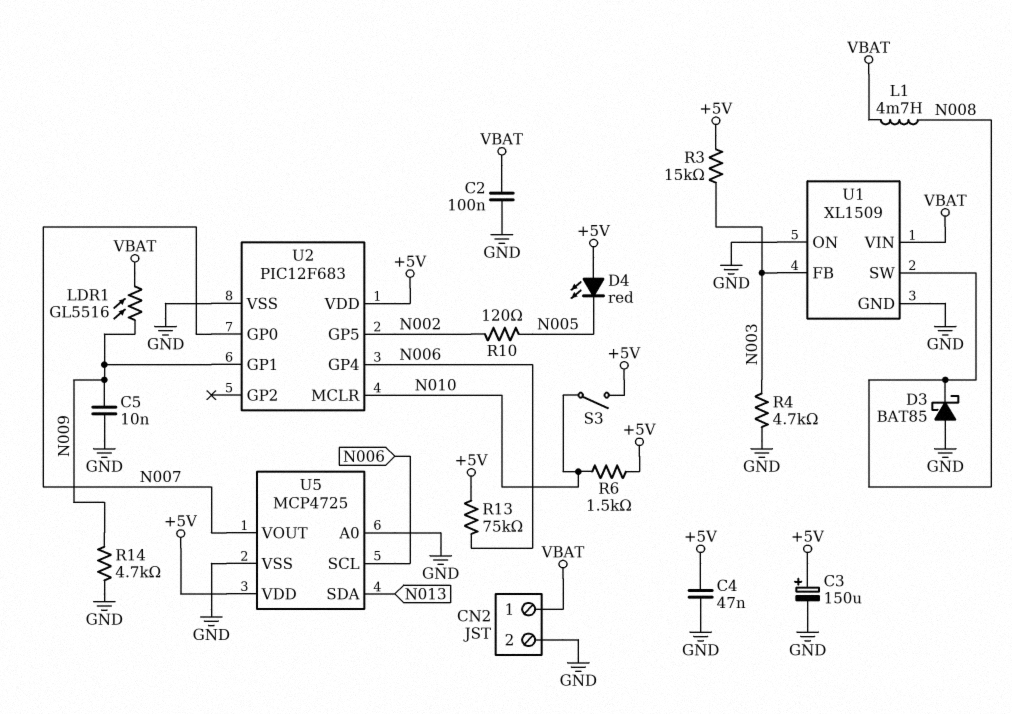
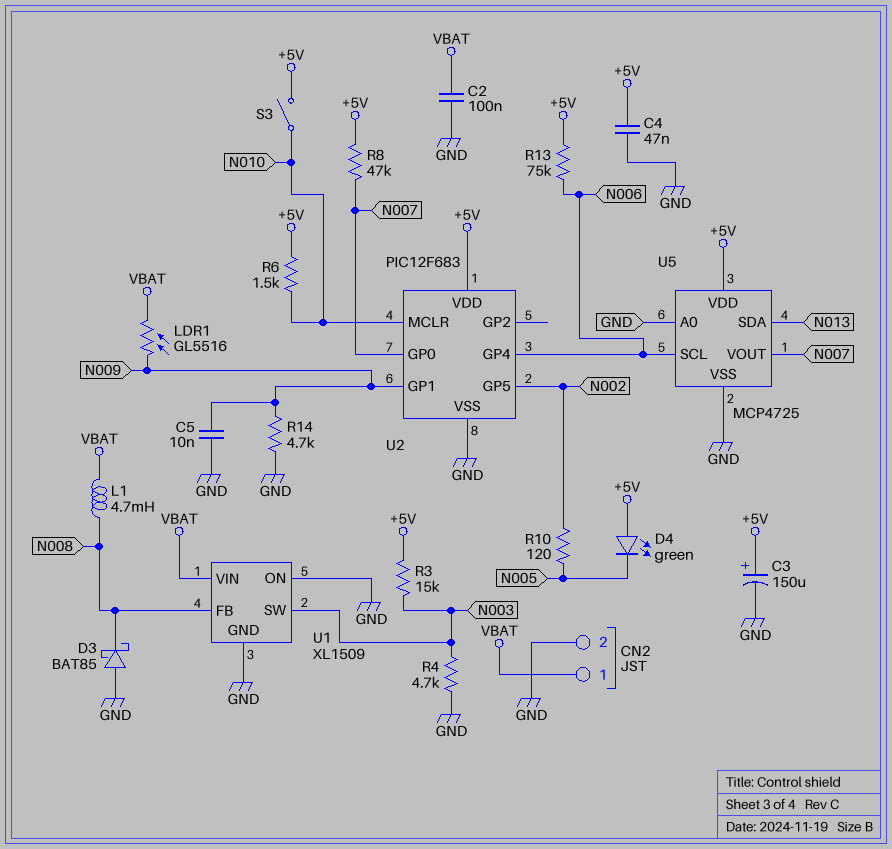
D4: LED red (A +5V, K N005) -> LED green (A +5V, K N005)
R8: none -> 47k (+5V, N007)
U1 pin FB: N003 -> N008
U1 pin SW: N008 -> N003

